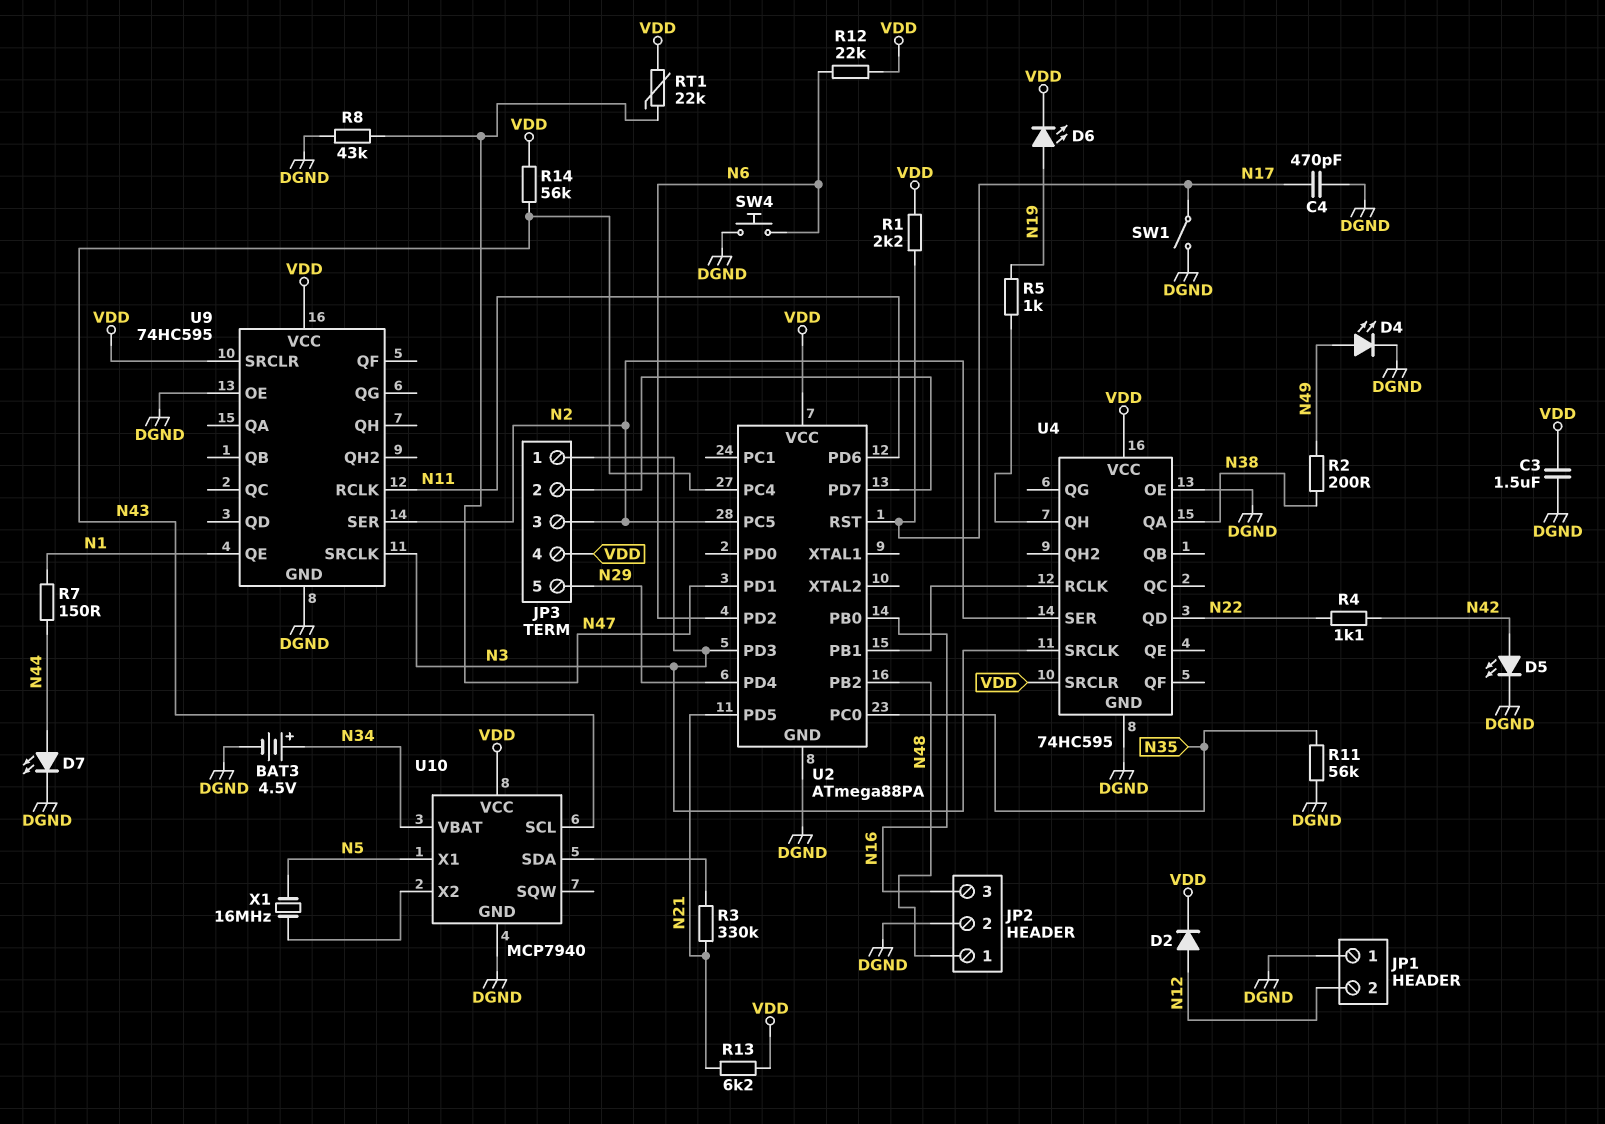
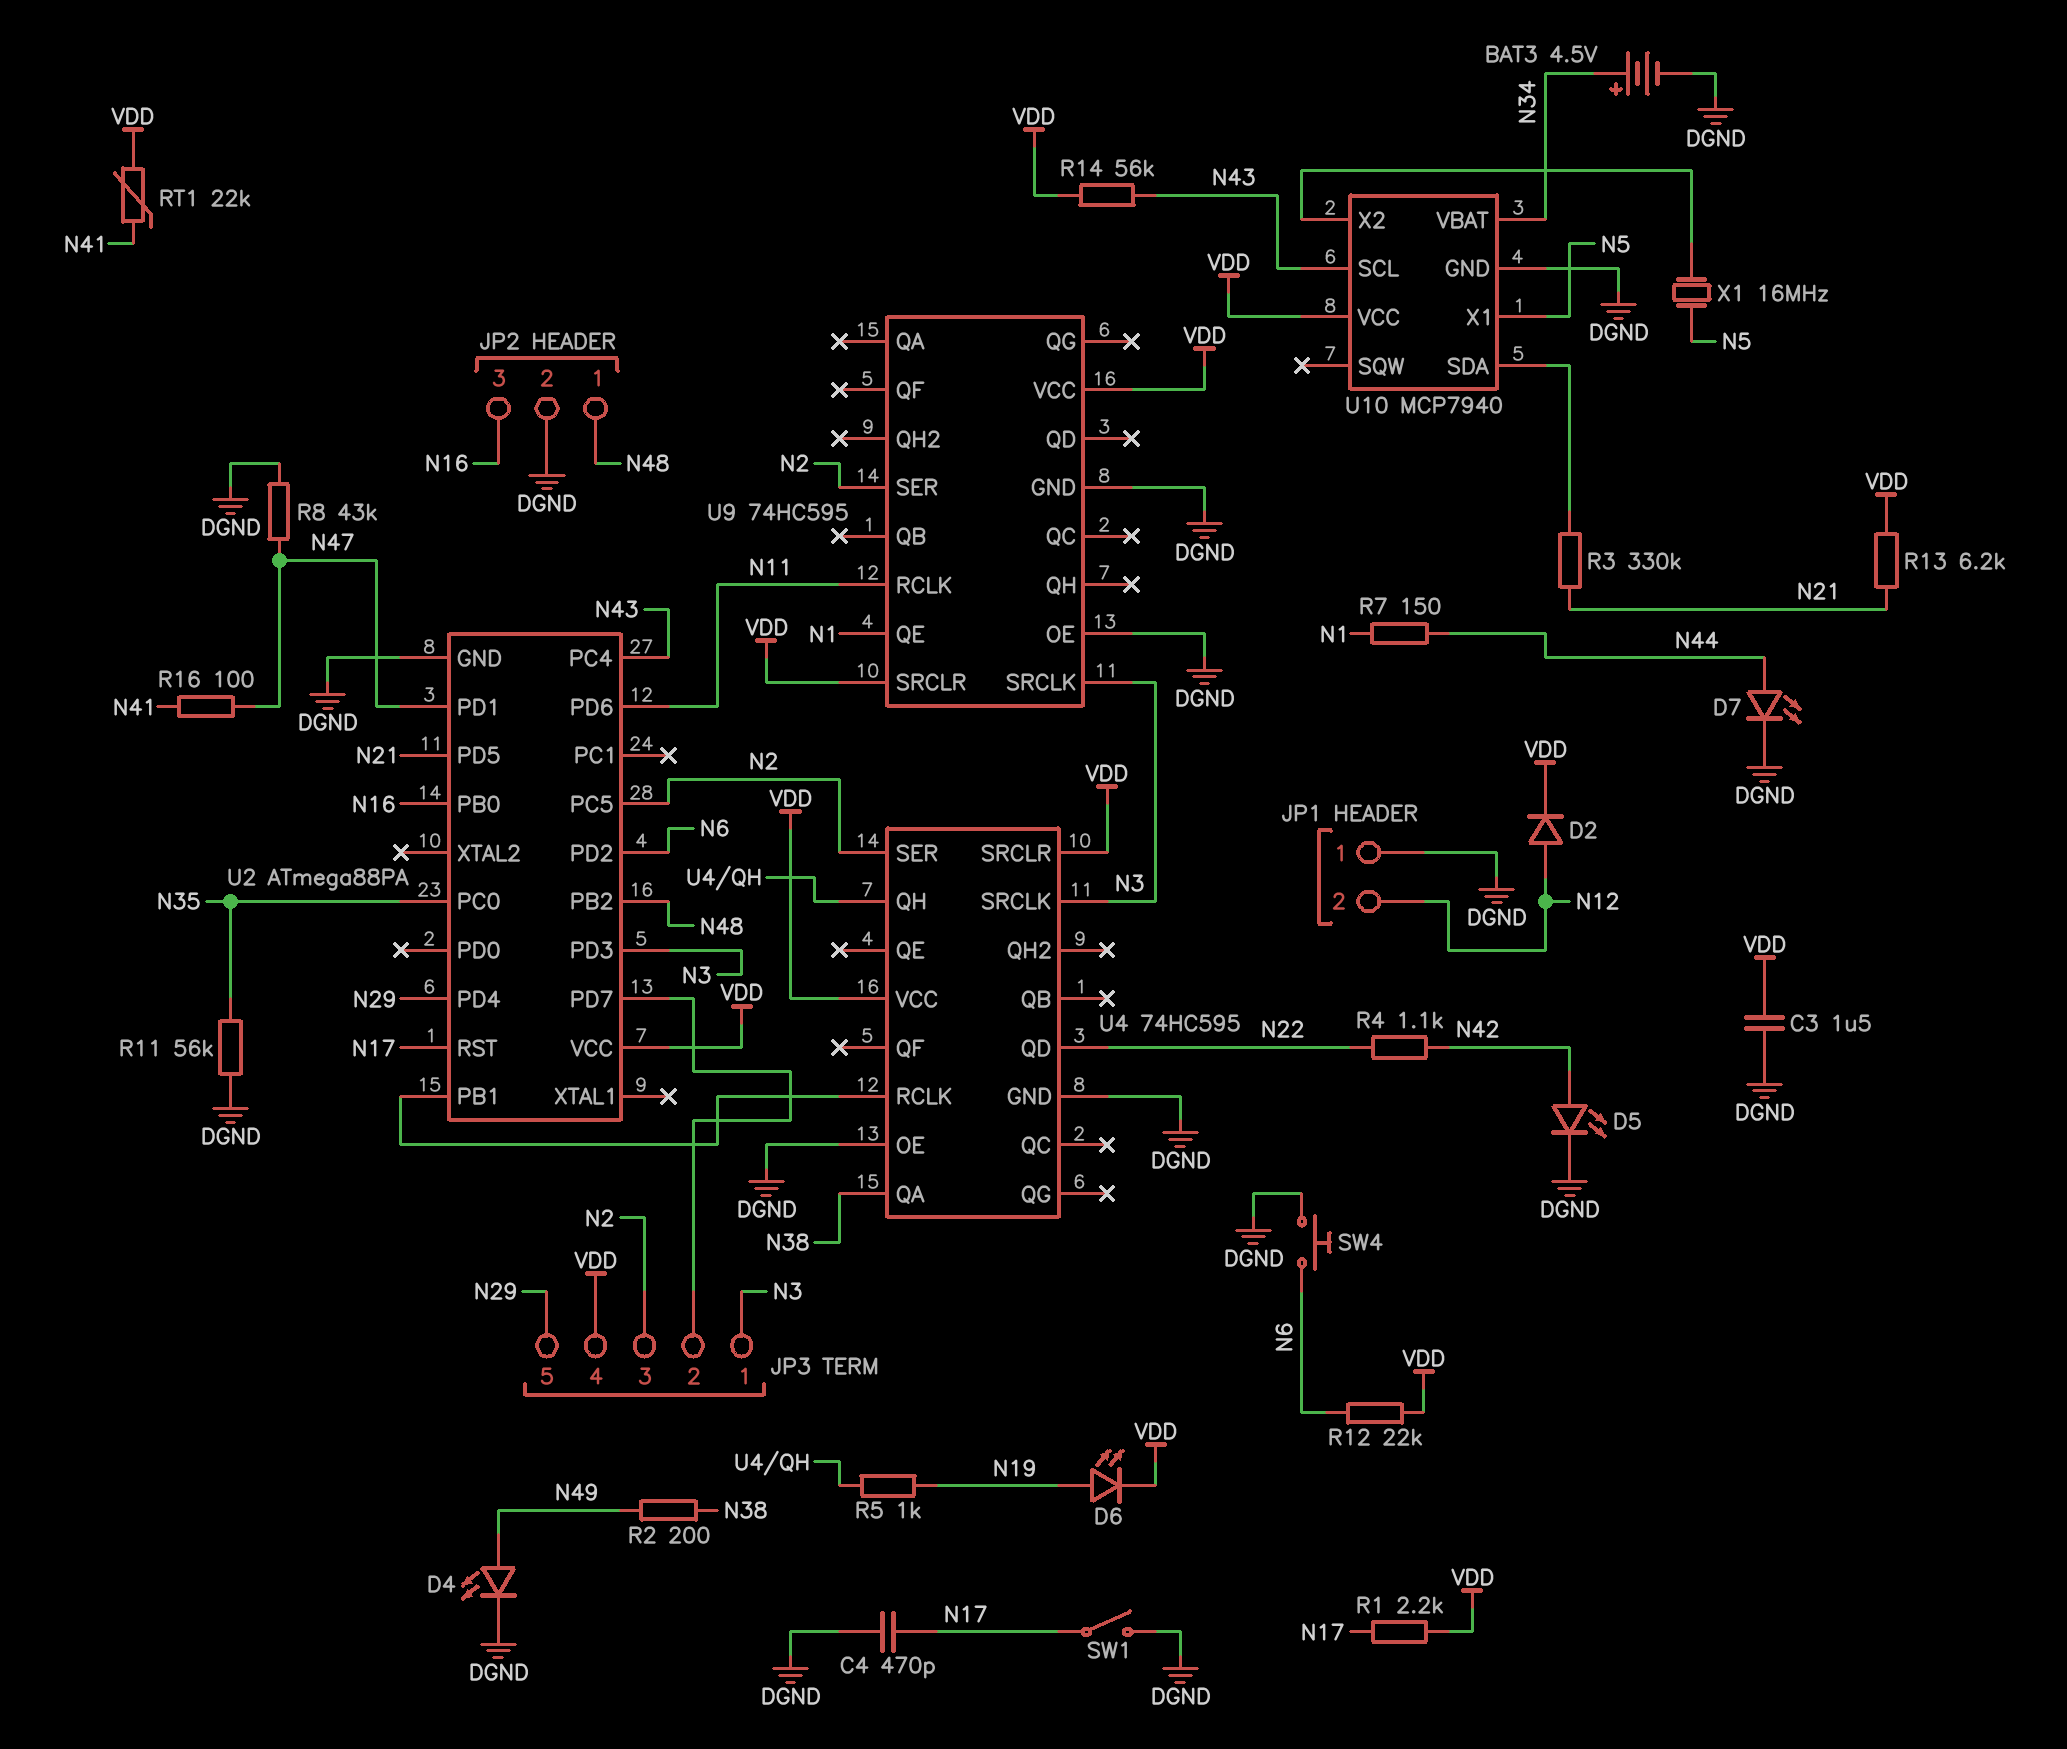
R16: none -> 100 (N41, N47)
RT1: 22k (N47, VDD) -> 22k (N41, VDD)

